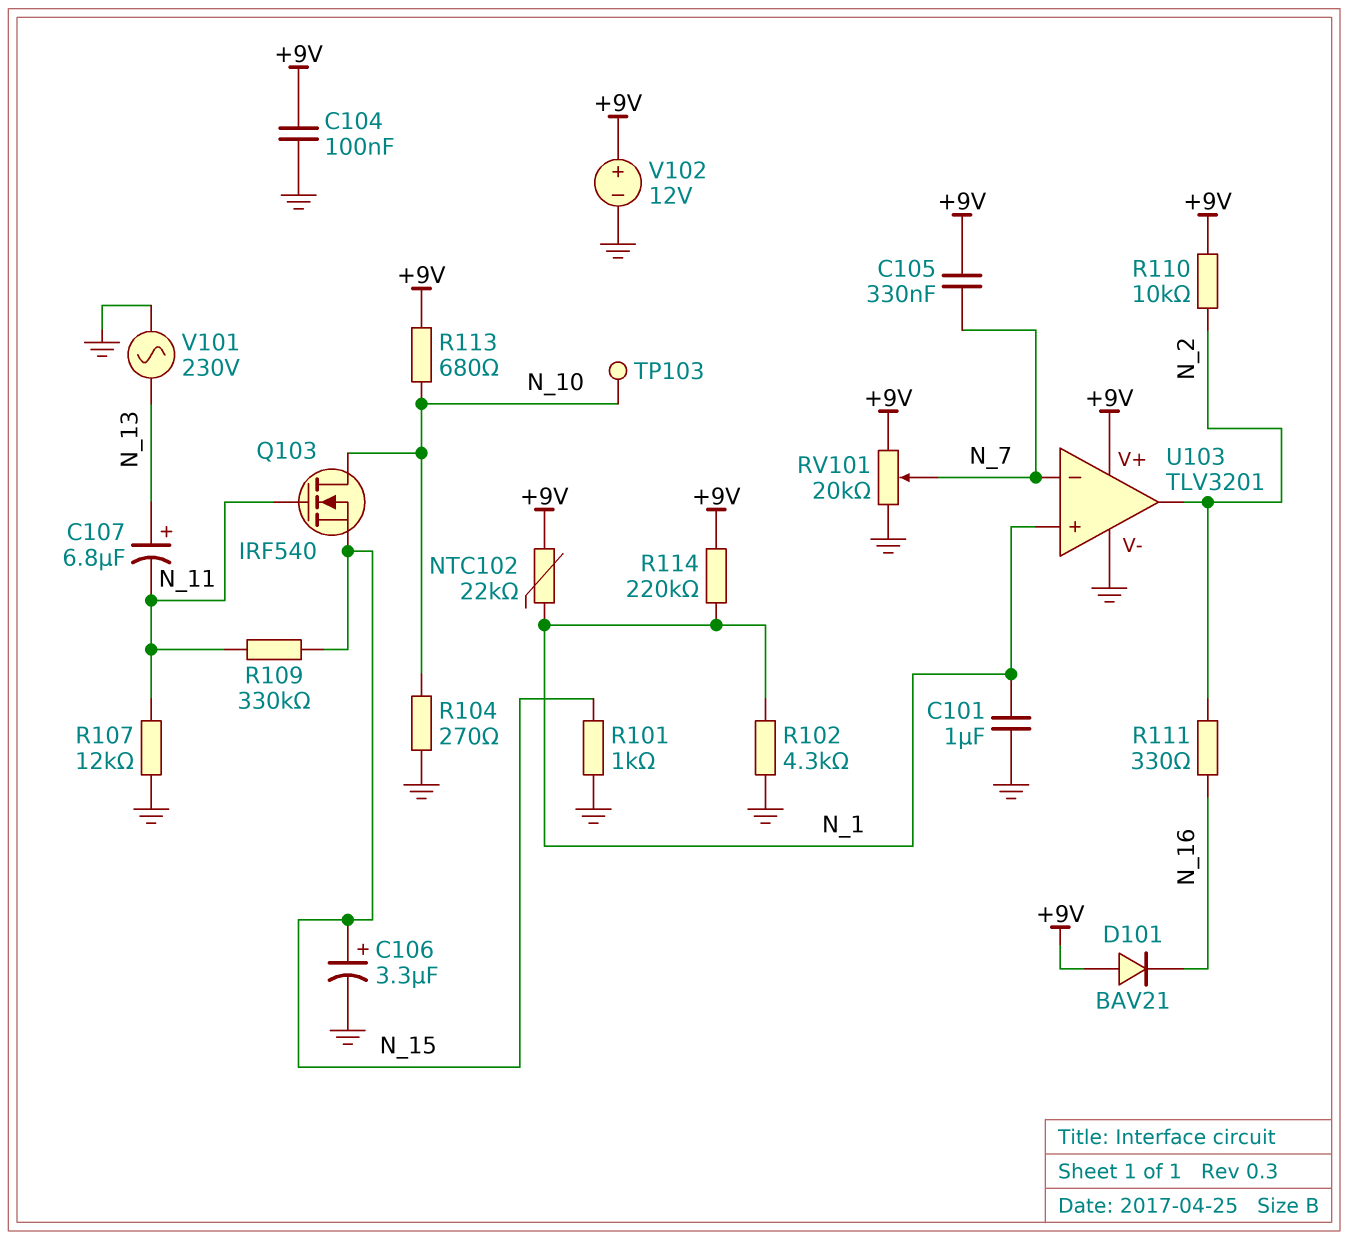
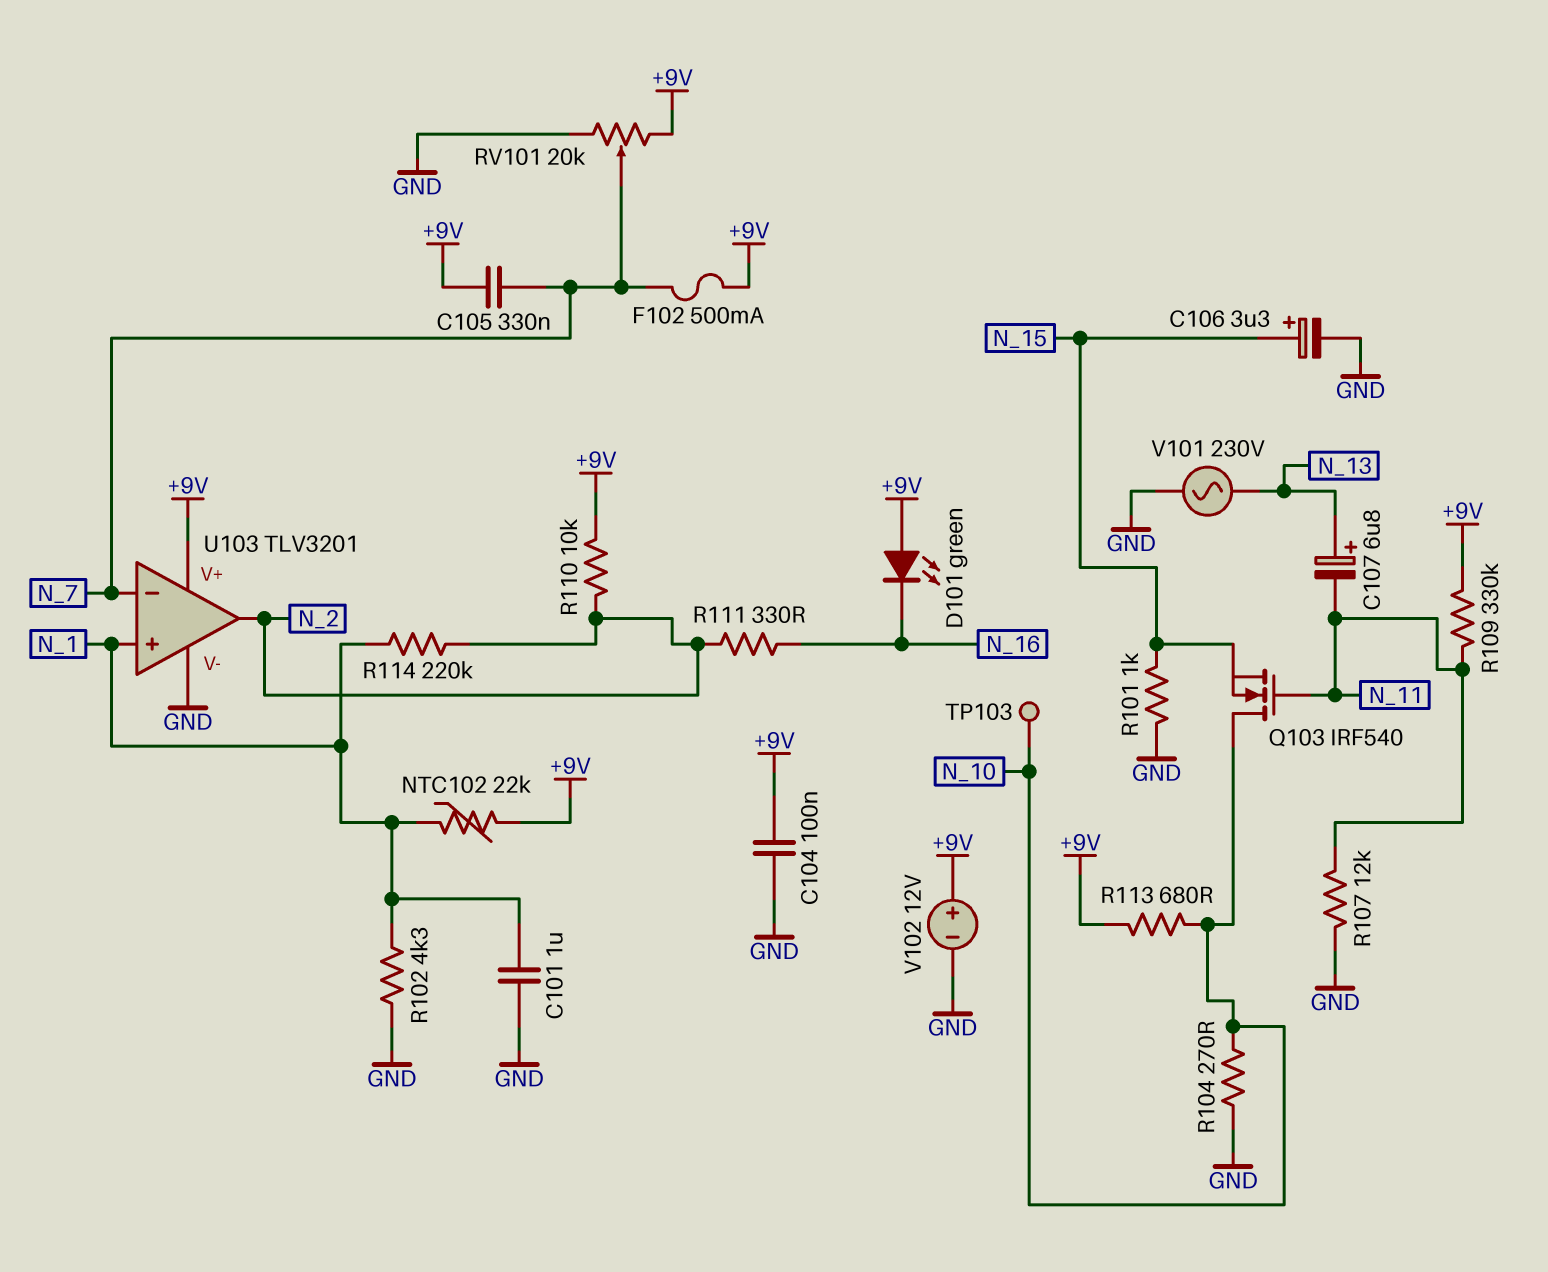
D101: diode BAV21 (A +9V, K N_16) -> LED green (A +9V, K N_16)
F102: none -> 500mA (+9V, N_7)
R109: 330k (N_11, N_15) -> 330k (+9V, N_11)
R114: 220k (+9V, N_1) -> 220k (N_1, N_2)

